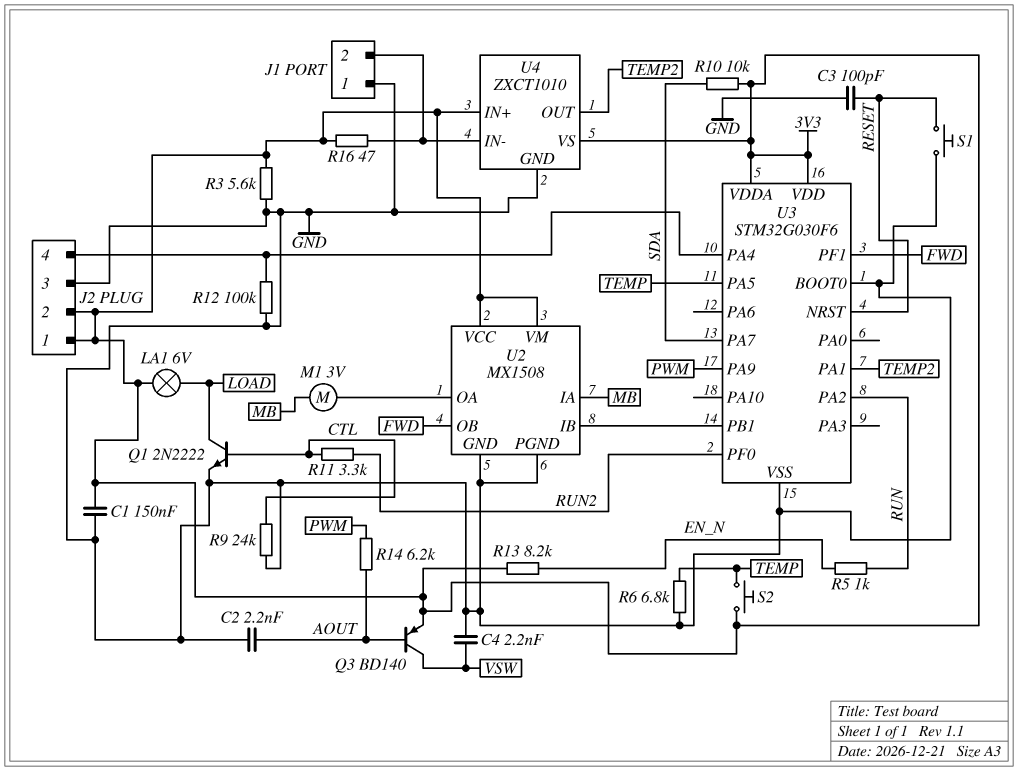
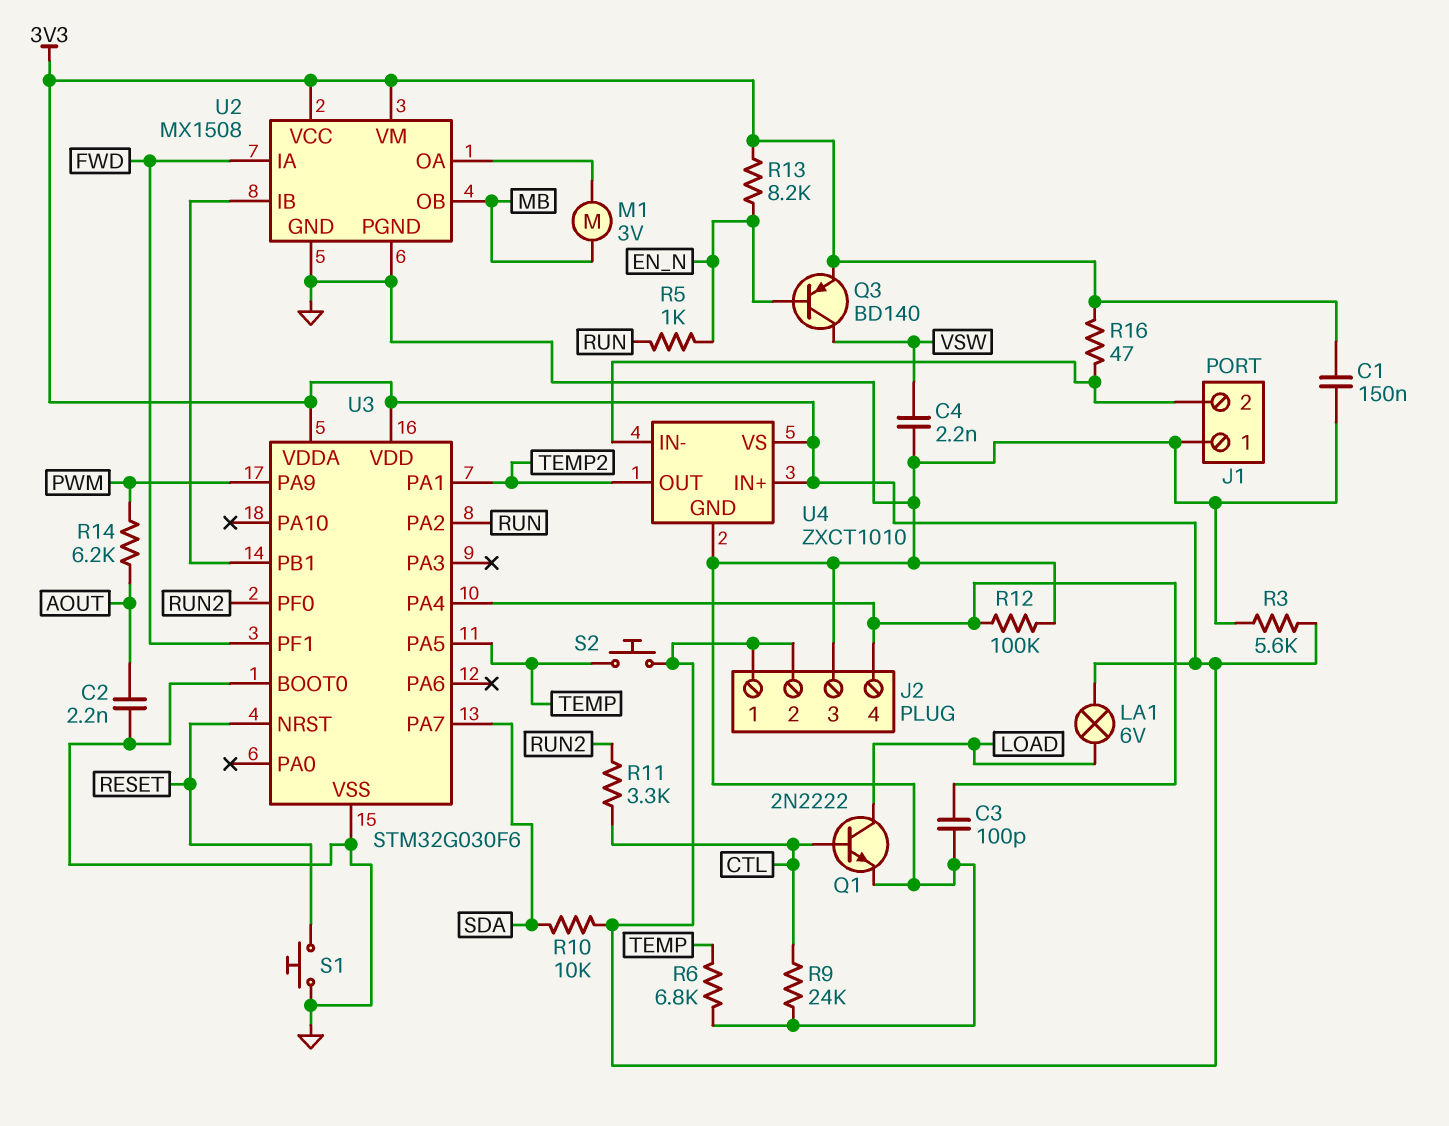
C3: 100pF (GND, RESET) -> 100pF (GND, J2/4)
Q3: PNP BD140 (B AOUT, C VSW, E 3V3) -> PNP BD140 (B EN_N, C VSW, E 3V3)
U2 pin IA: MB -> FWD
U2 pin OB: FWD -> MB

